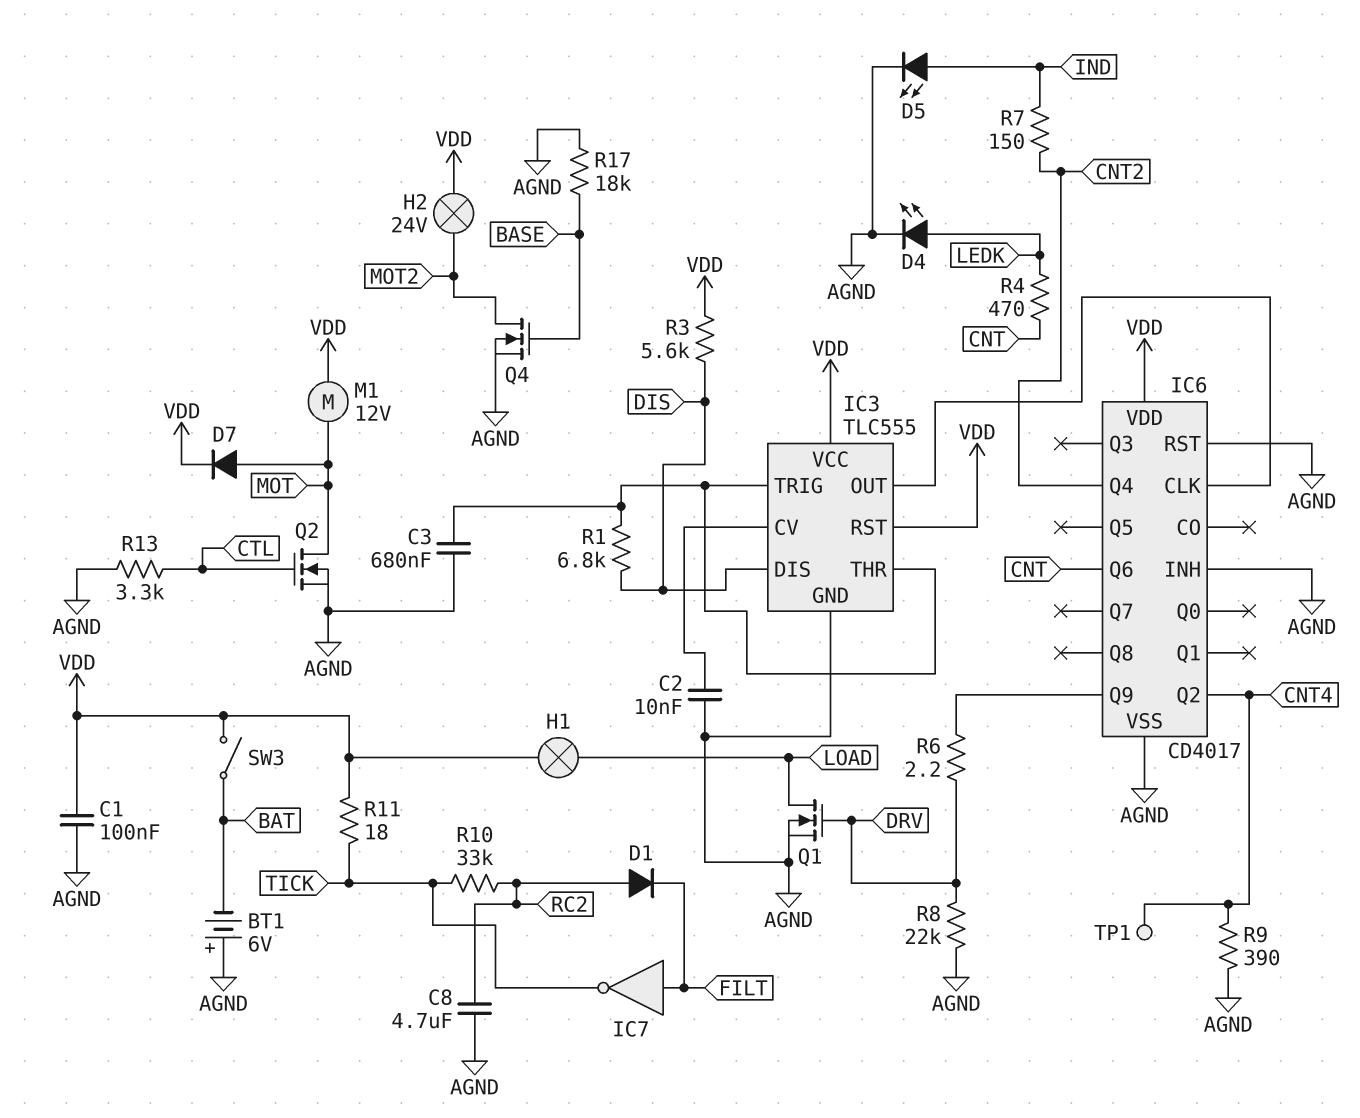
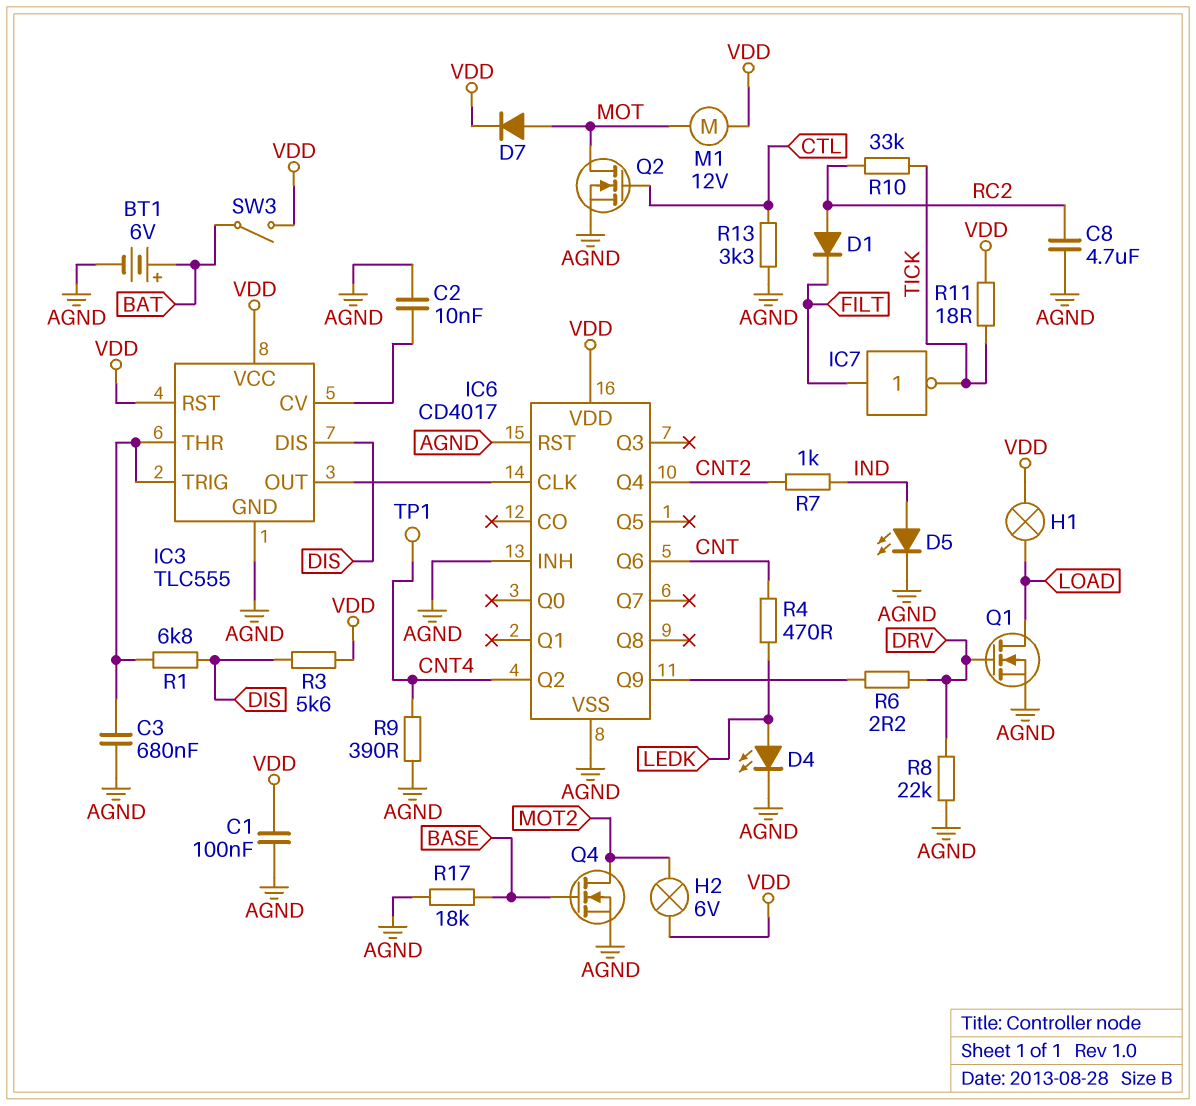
BT1: 6V (plus AGND, minus BAT) -> 6V (plus BAT, minus AGND)
H2: lamp 24V (MOT2, VDD) -> lamp 6V (MOT2, VDD)
R7: 150 (CNT2, IND) -> 1k (CNT2, IND)

